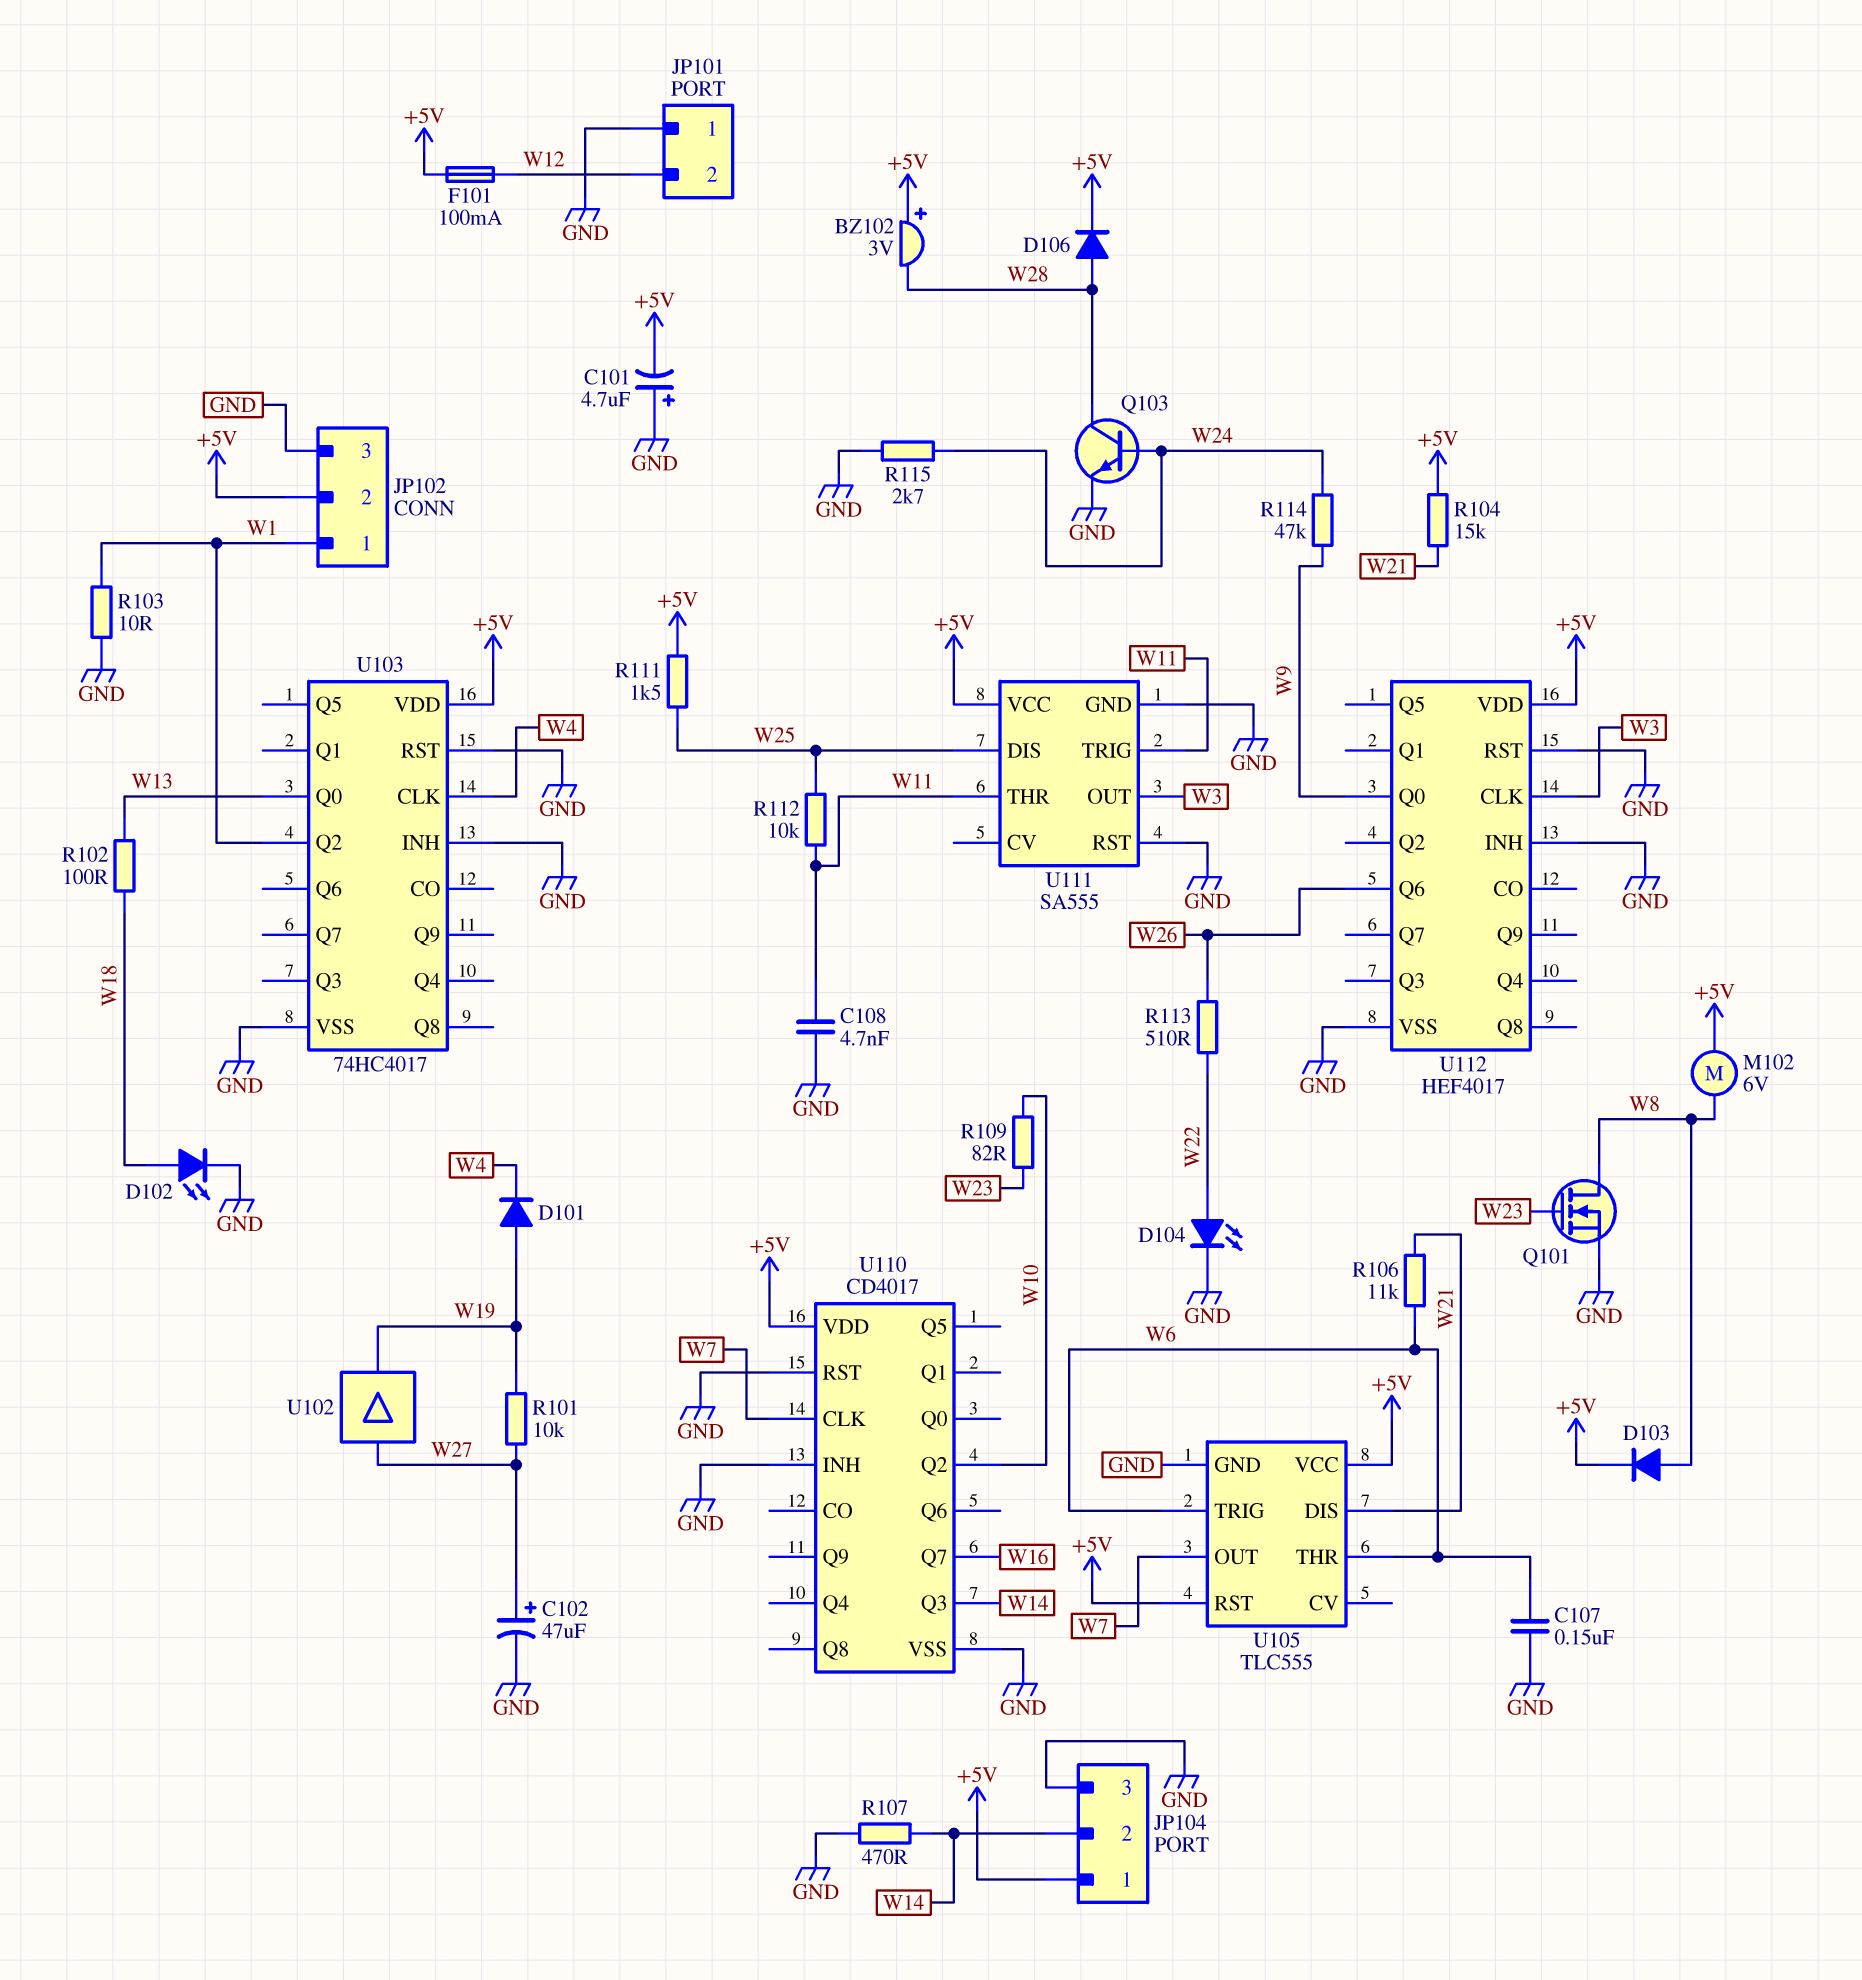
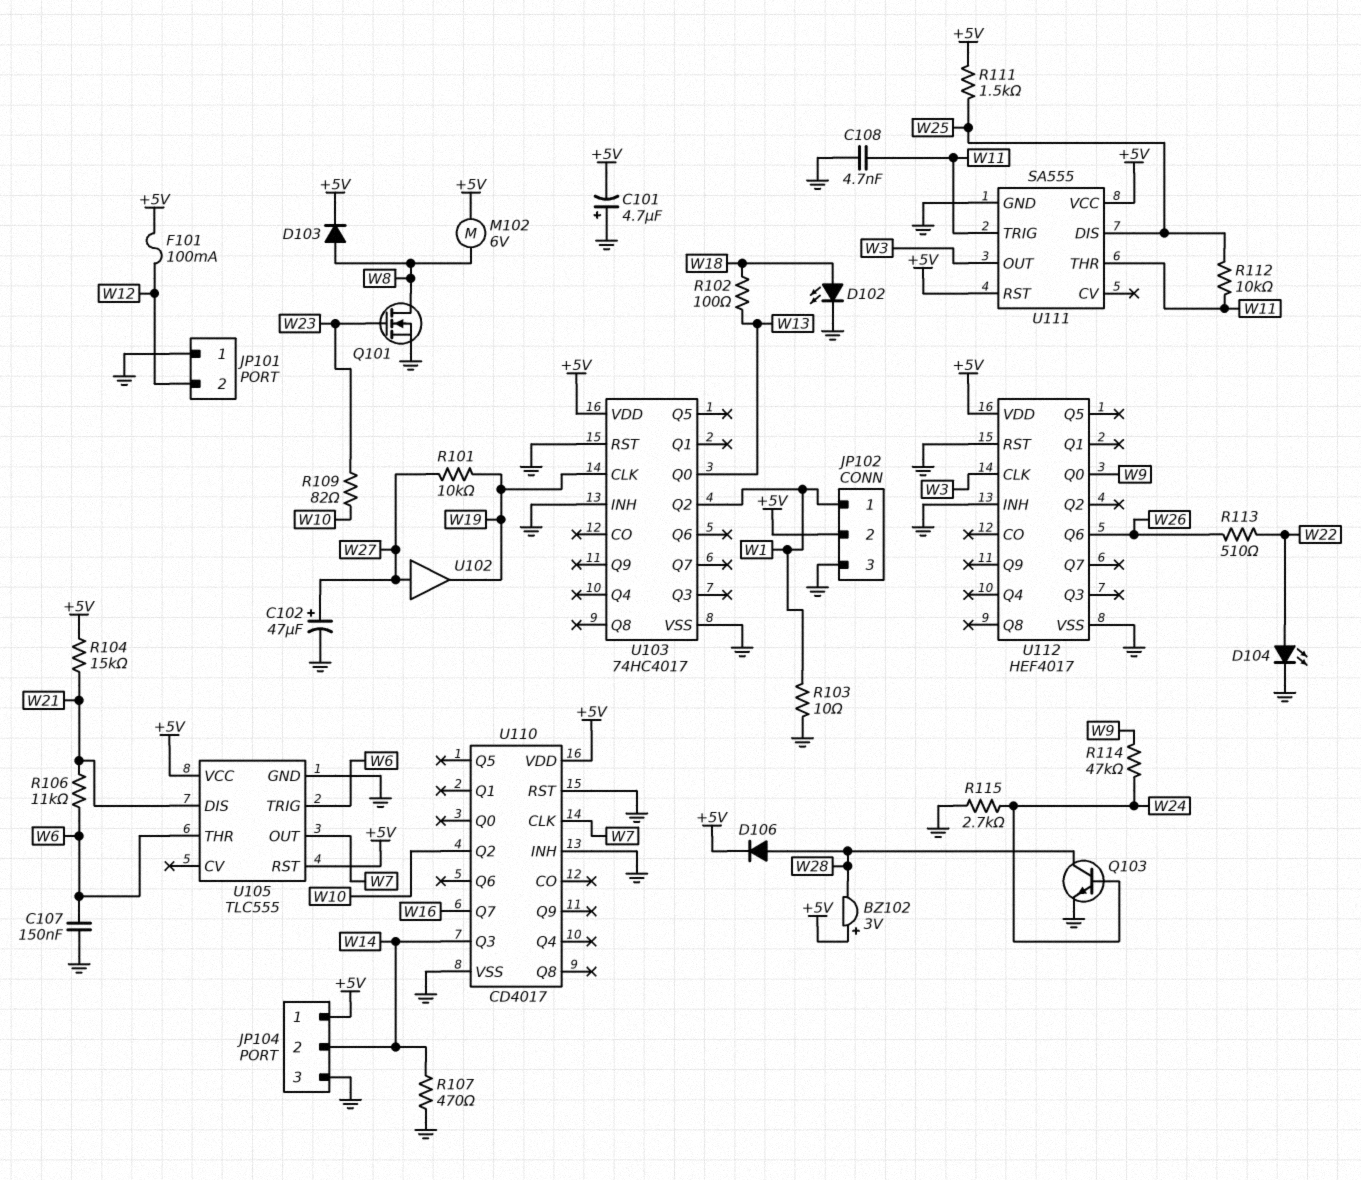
D101: diode (A W19, K W4) -> none
U103 pin CLK: W4 -> W19
U111 pin RST: GND -> +5V

